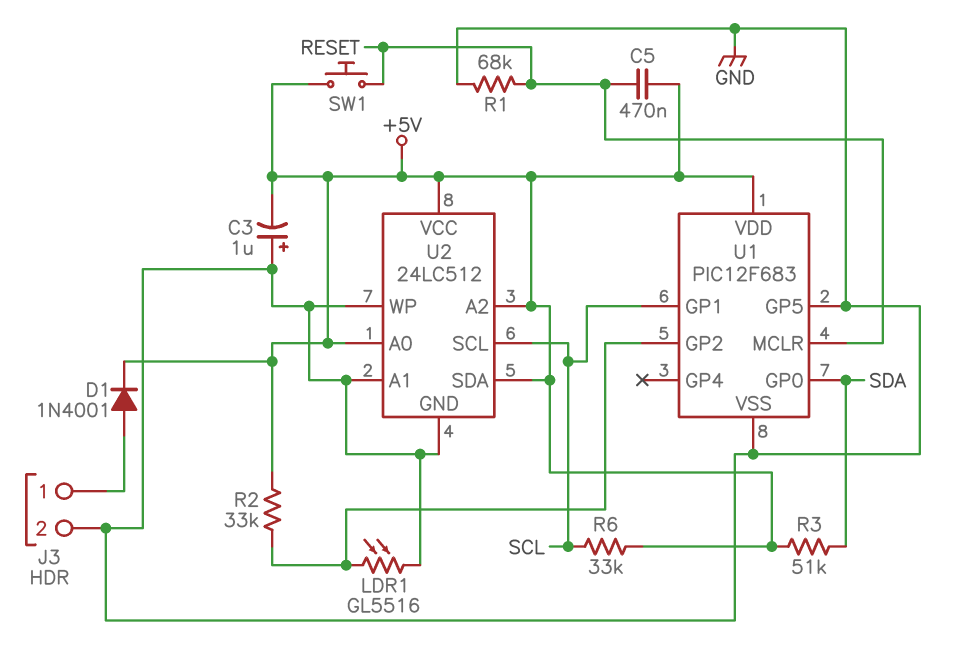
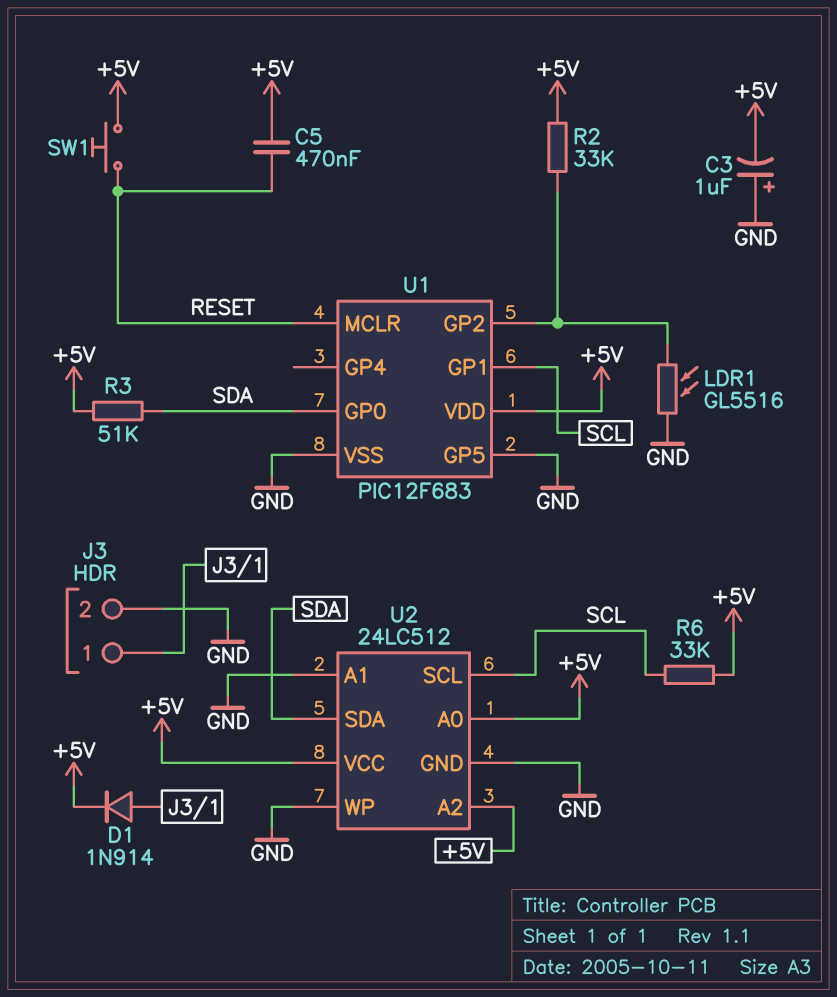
D1: diode 1N4001 (A J3/1, K +5V) -> diode 1N914 (A J3/1, K +5V)
R1: 68k (GND, RESET) -> none
U2 pin SDA: +5V -> SDA

